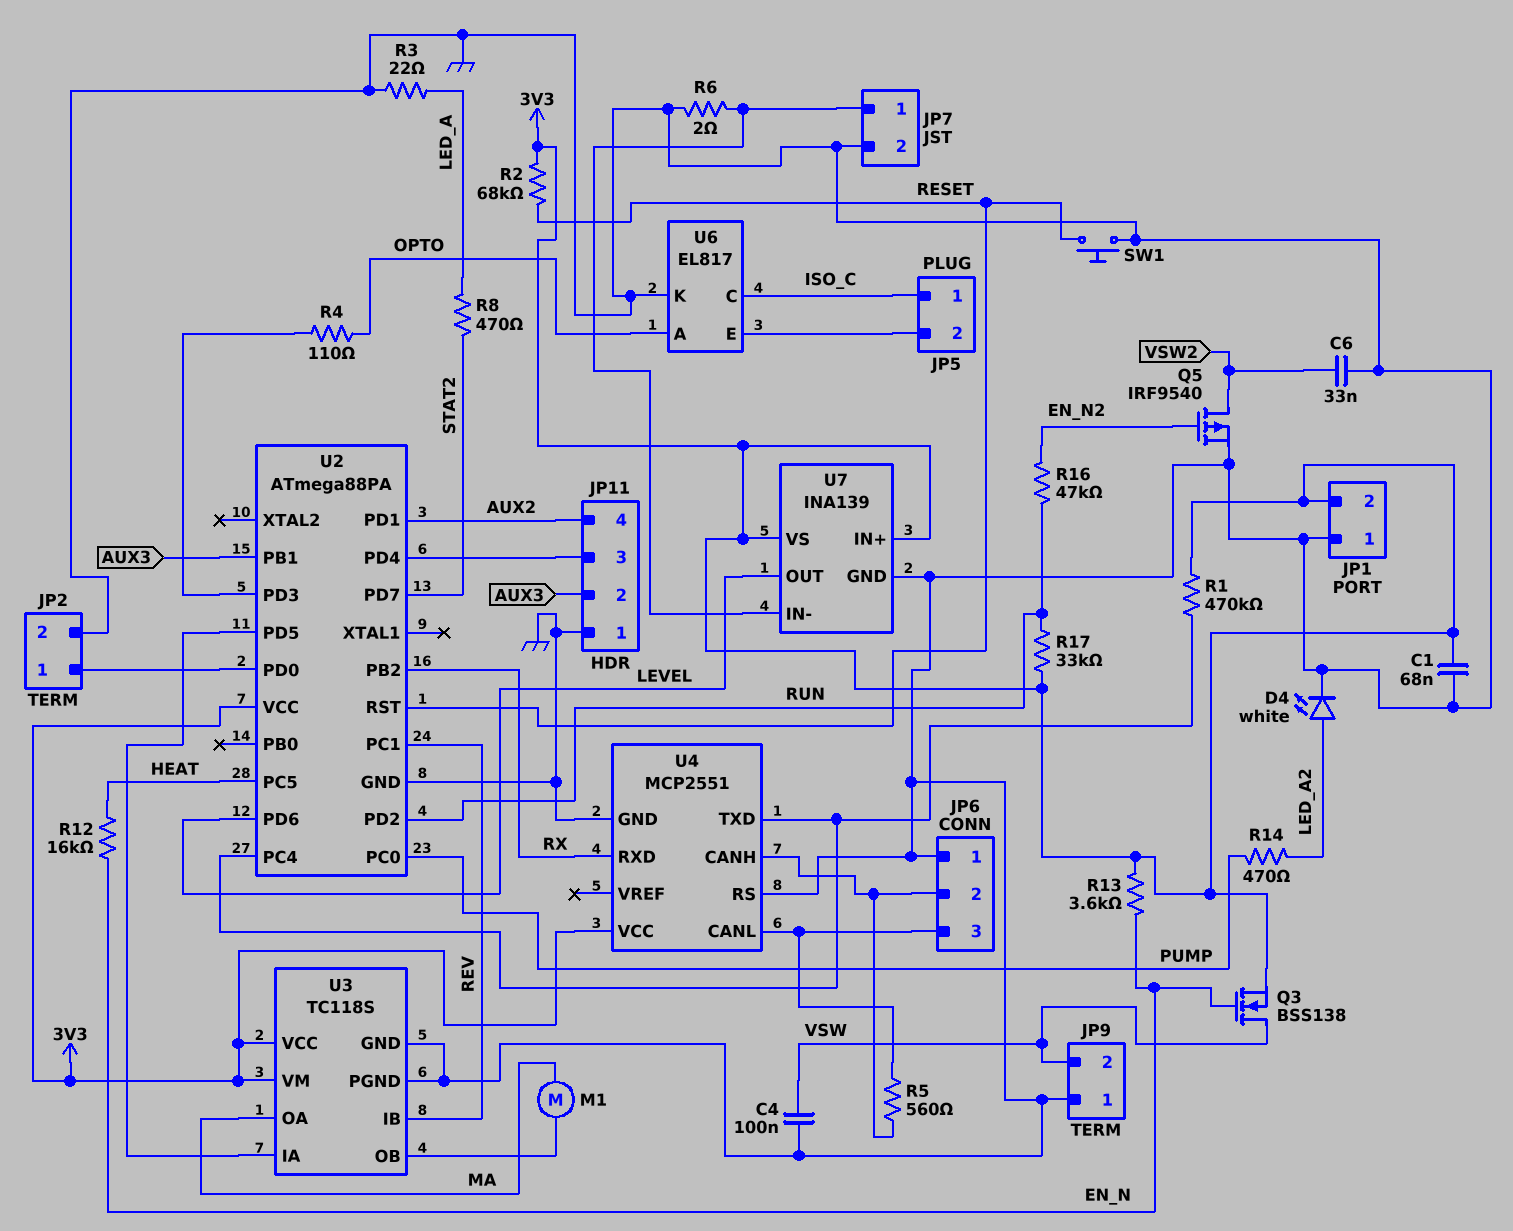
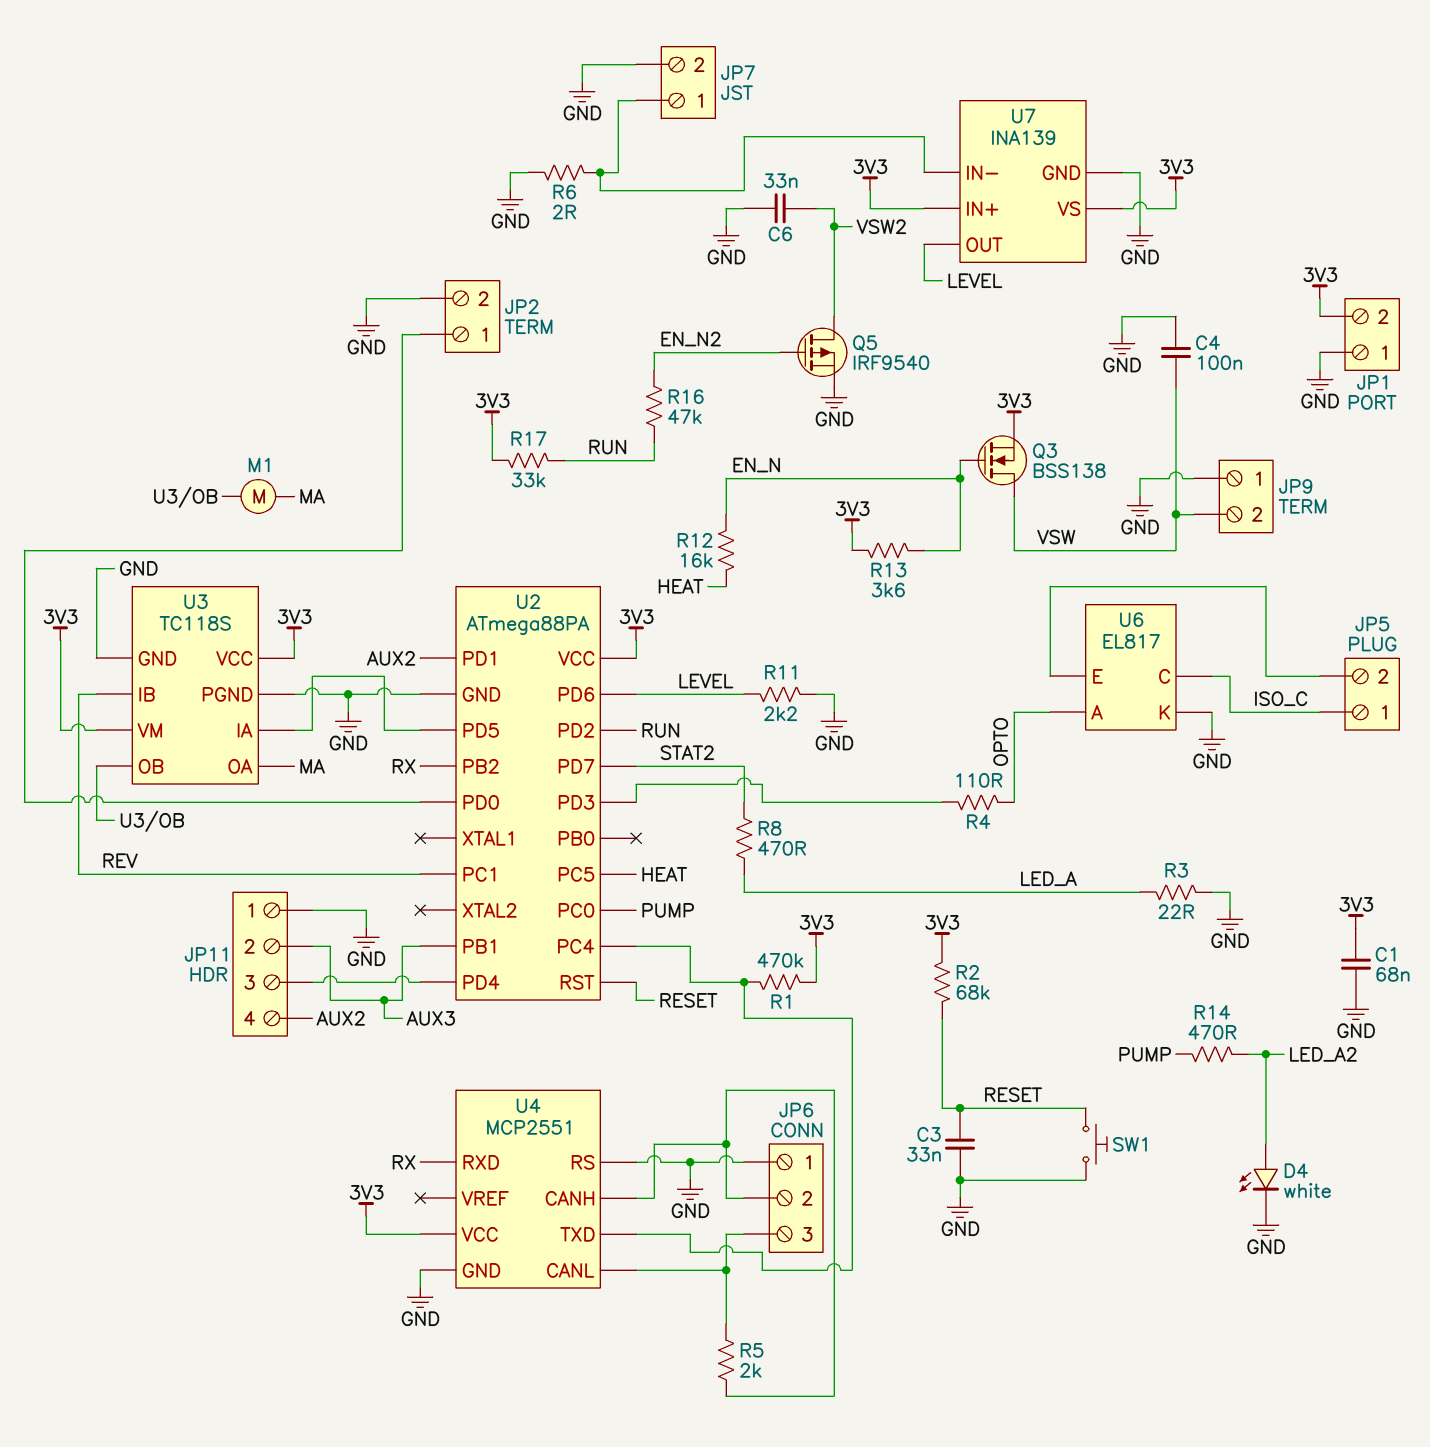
C3: none -> 33nF (GND, RESET)
R5: 560 (JP6/2, JP6/3) -> 2k (JP6/2, JP6/3)
R11: none -> 2.2k (GND, LEVEL)

